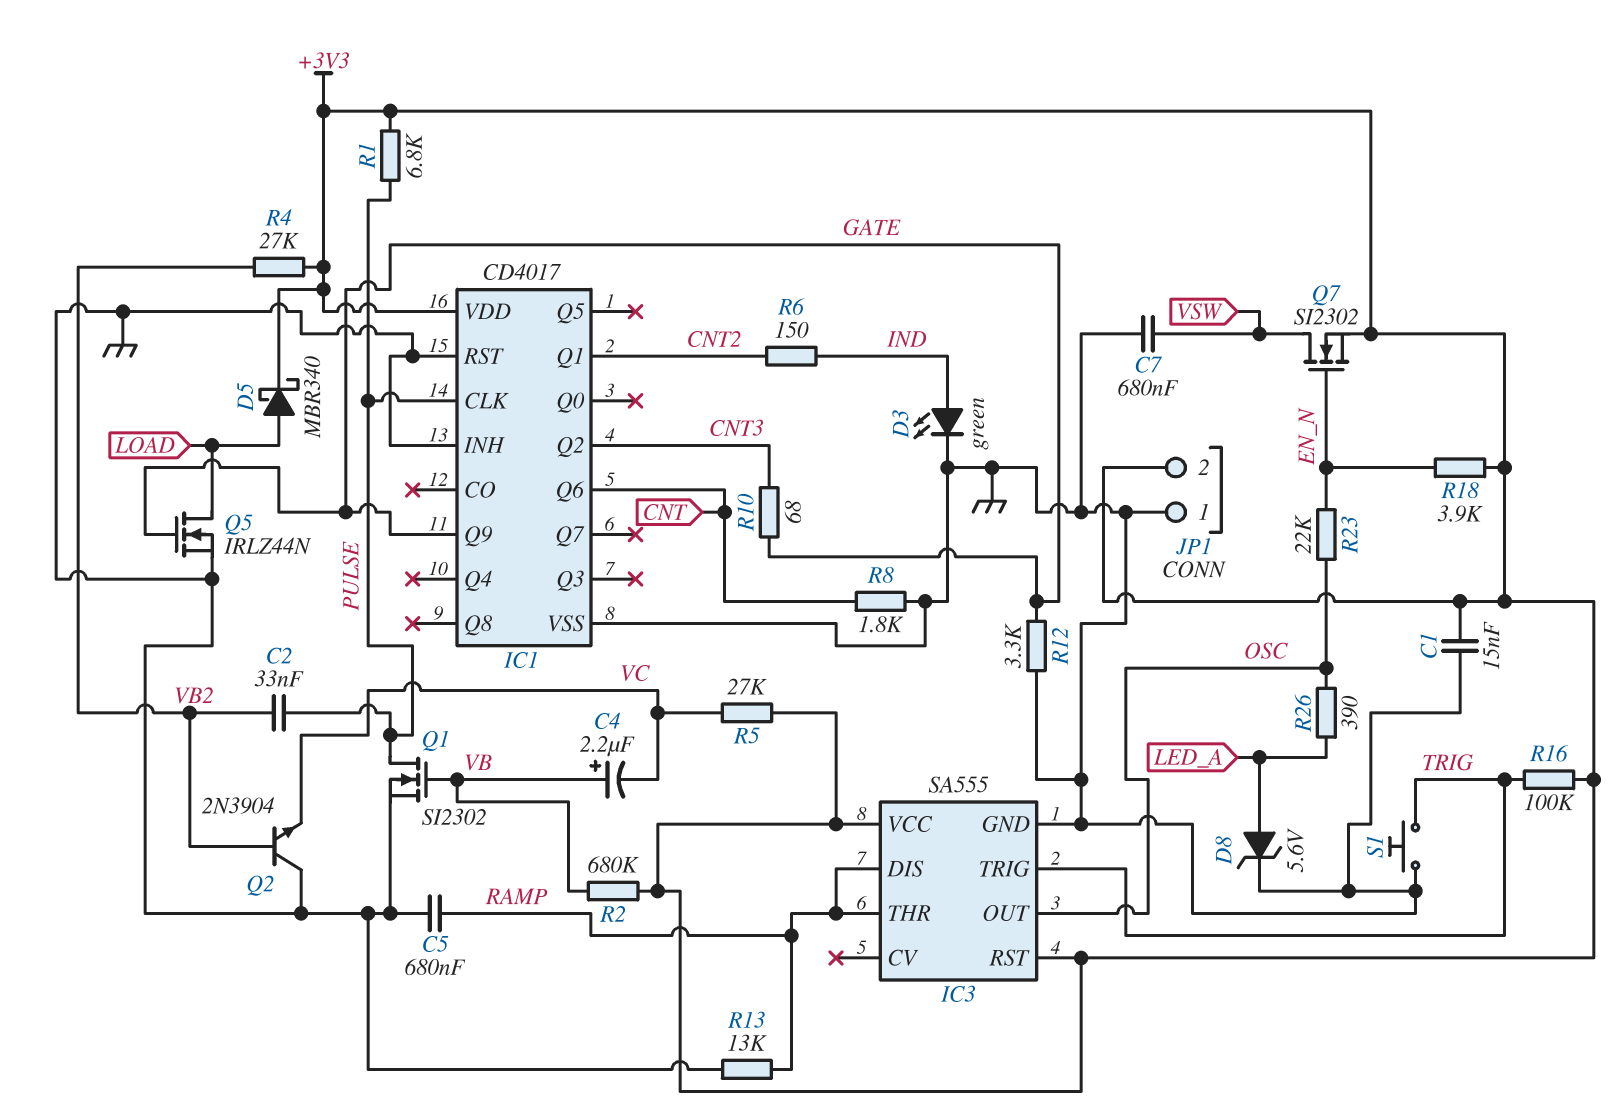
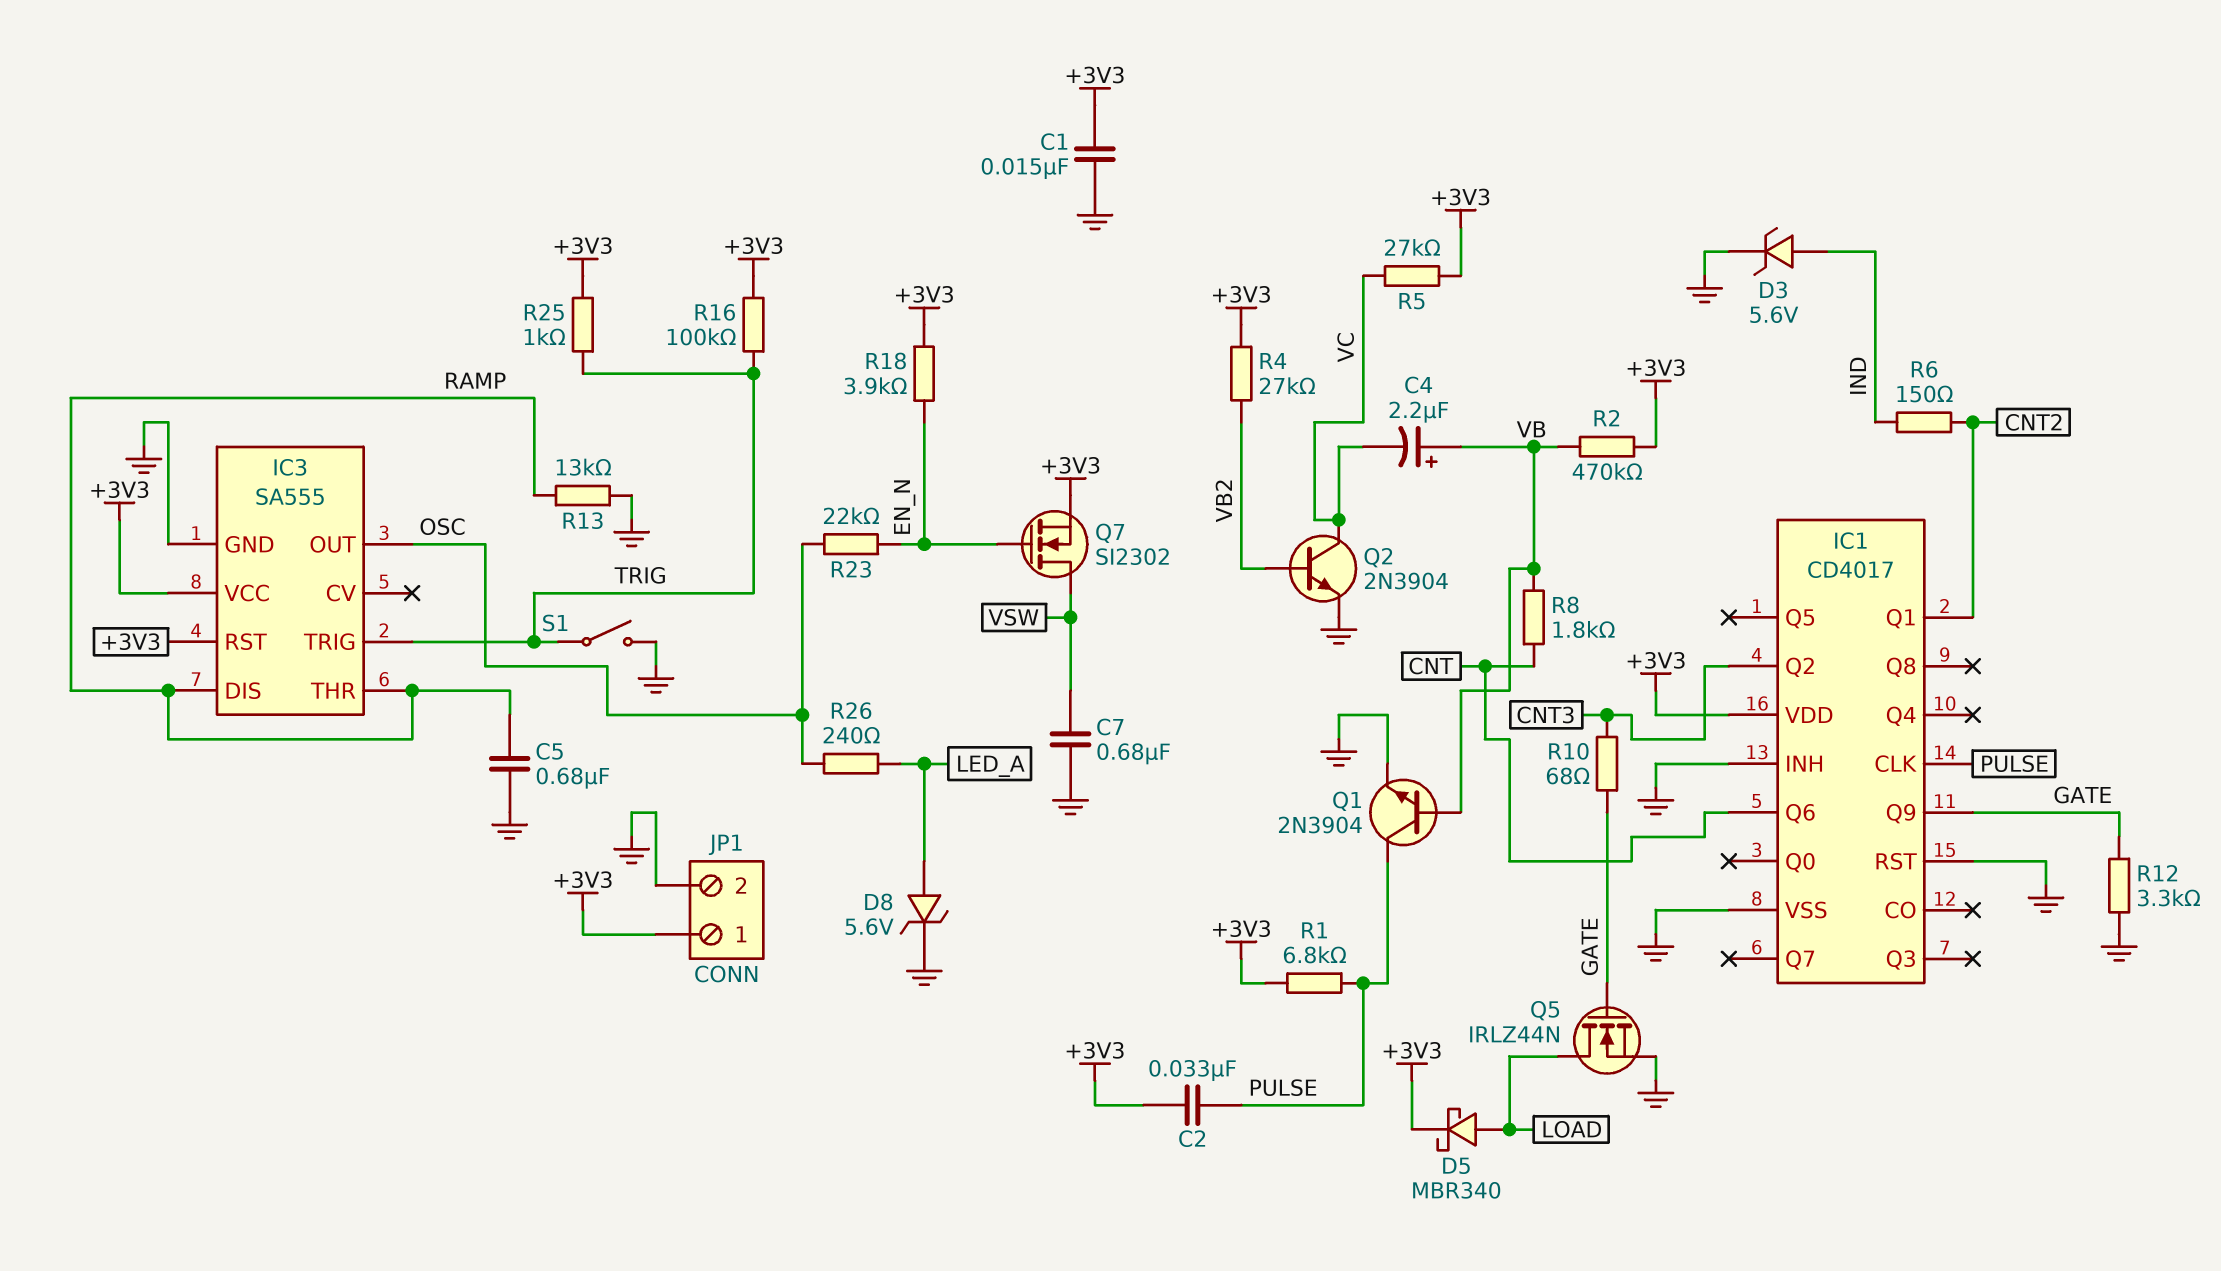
C2: 33nF (PULSE, VB2) -> 33nF (+3V3, PULSE)
D3: LED green (A IND, K GND) -> zener 5.6V (A IND, K GND)
JP1 pin 1: GND -> +3V3
JP1 pin 2: +3V3 -> GND
Q1: NMOS SI2302 (G VB, D PULSE, S GND) -> NPN 2N3904 (B VB, C PULSE, E GND)
Q2: NPN 2N3904 (B VB2, C GND, E VC) -> NPN 2N3904 (B VB2, C VC, E GND)
R2: 680k (+3V3, VB) -> 470k (+3V3, VB)
R8: 1.8k (CNT, GND) -> 1.8k (CNT, VB)
R25: none -> 1k (+3V3, TRIG)
R26: 390 (LED_A, OSC) -> 240 (LED_A, OSC)
S1: button (GND, TRIG) -> switch (GND, TRIG)

